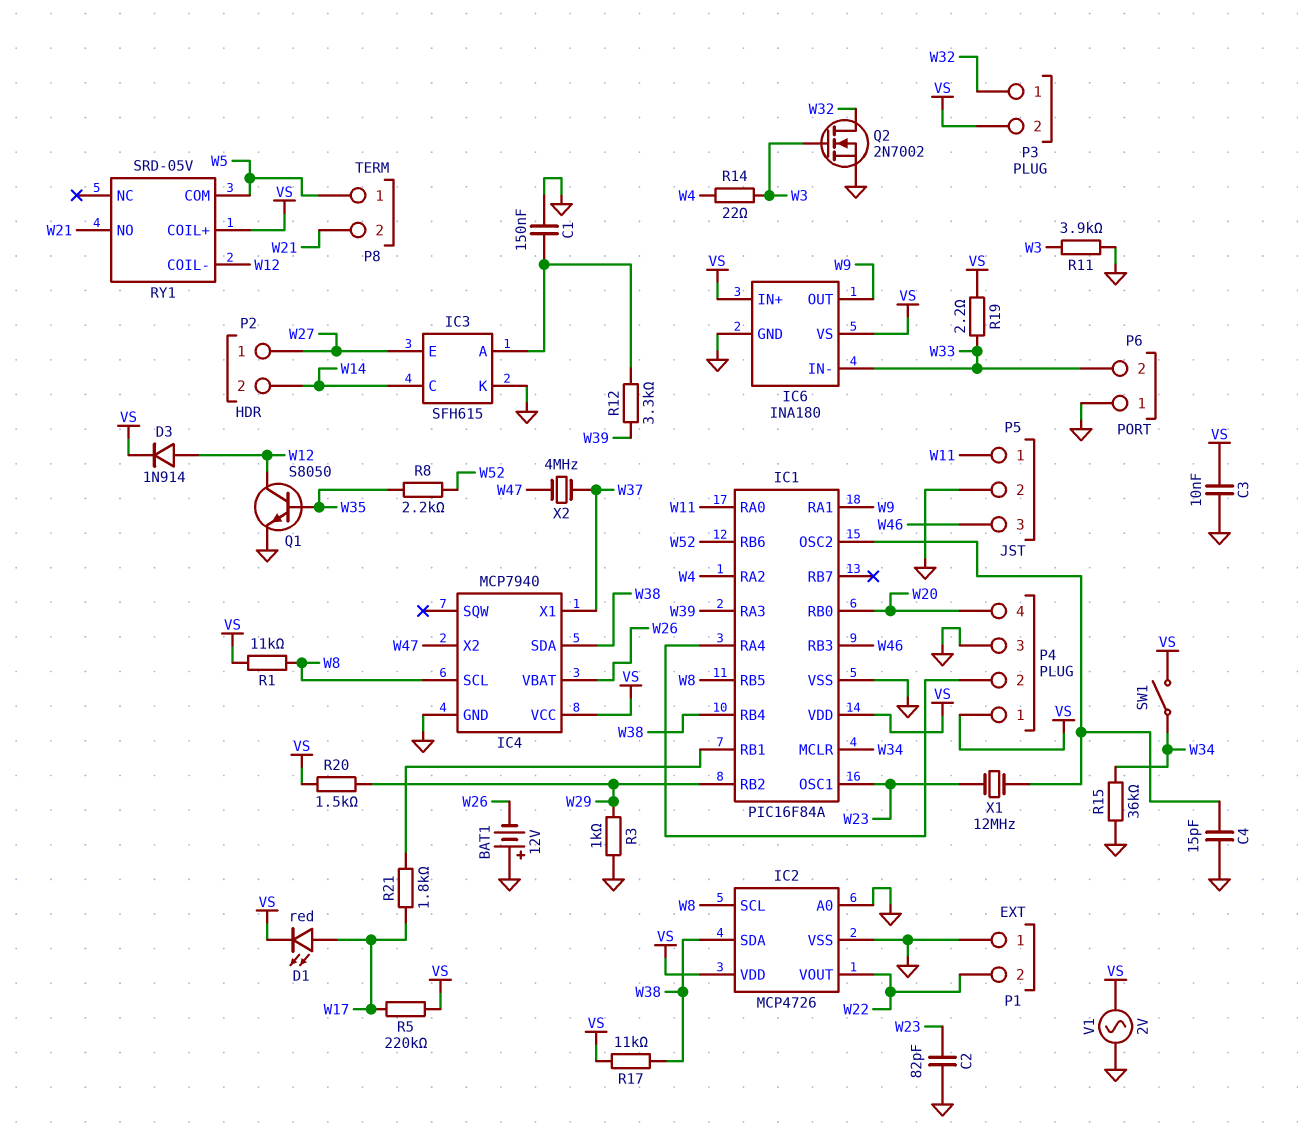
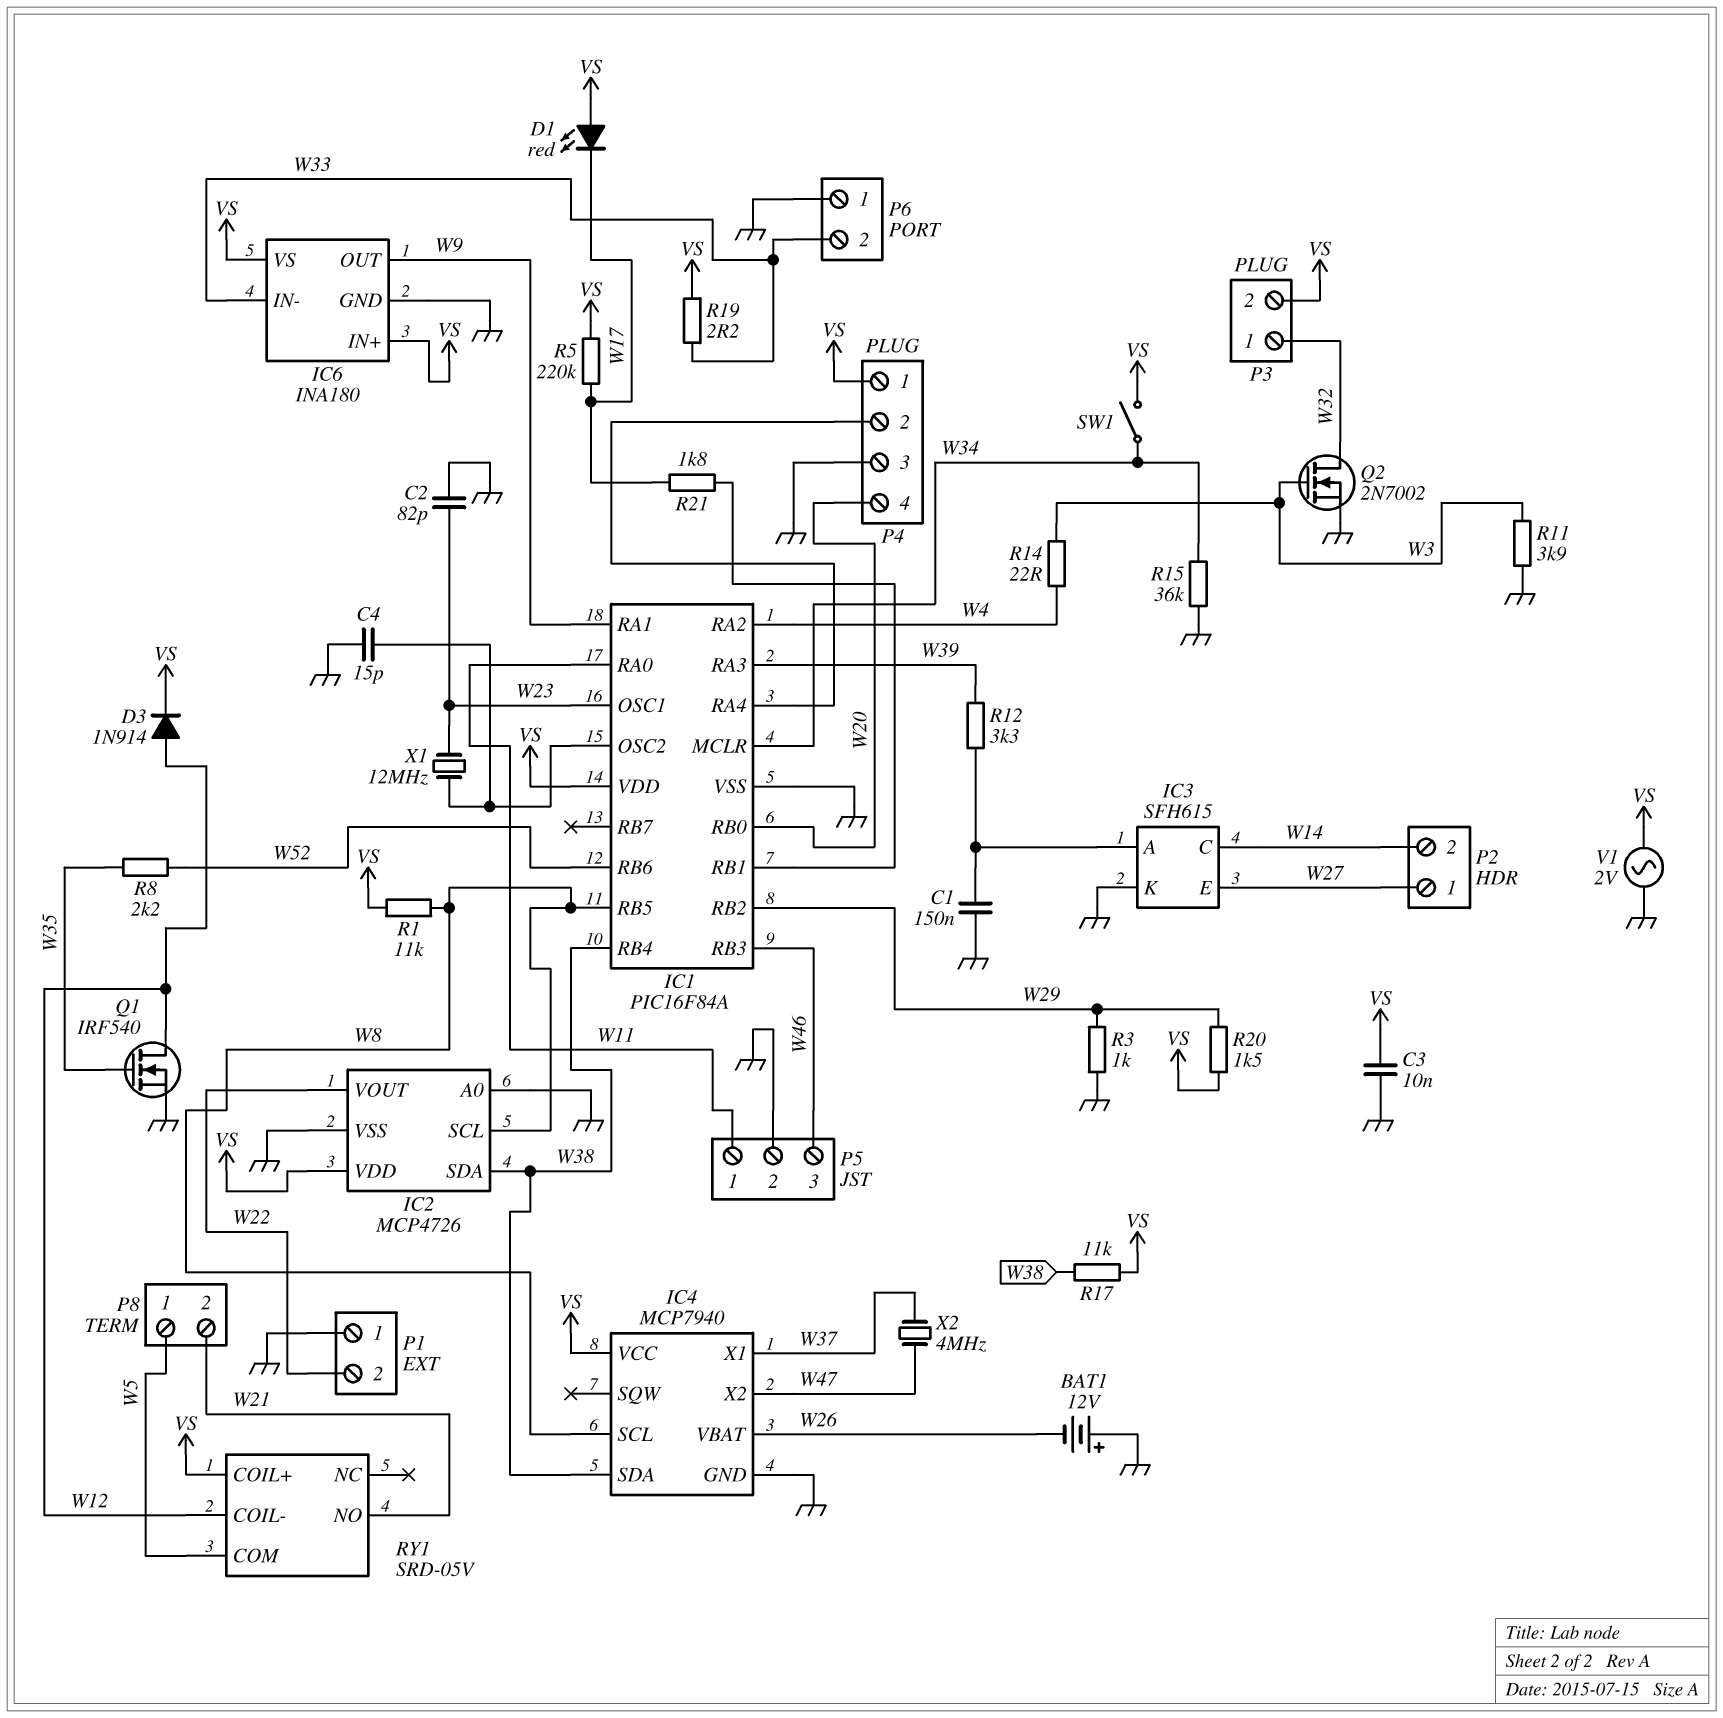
D1: LED red (A W17, K VS) -> LED red (A VS, K W17)
Q1: NPN S8050 (B W35, C W12, E GND) -> NMOS IRF540 (G W35, D W12, S GND)

